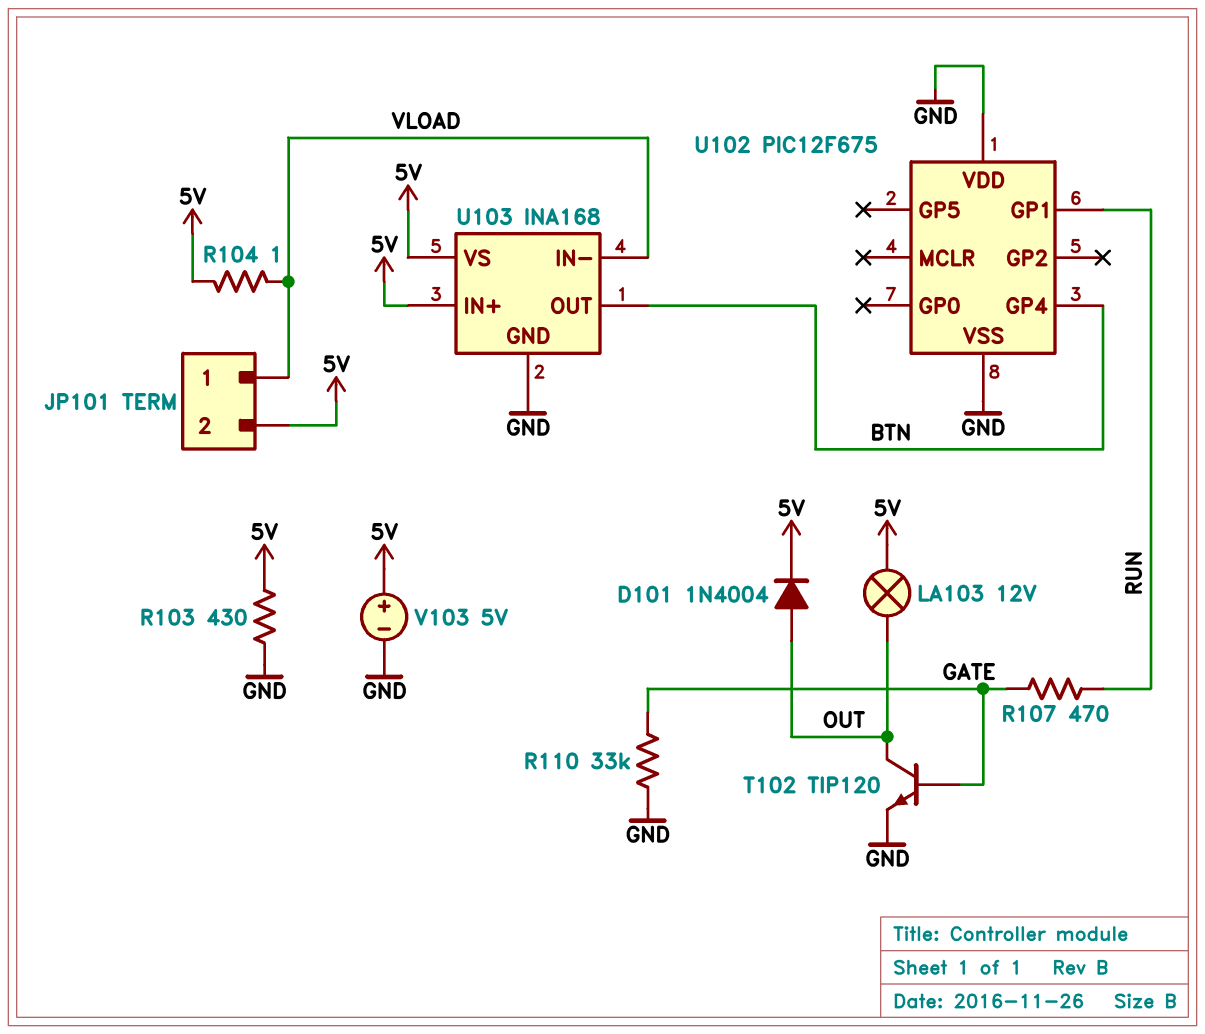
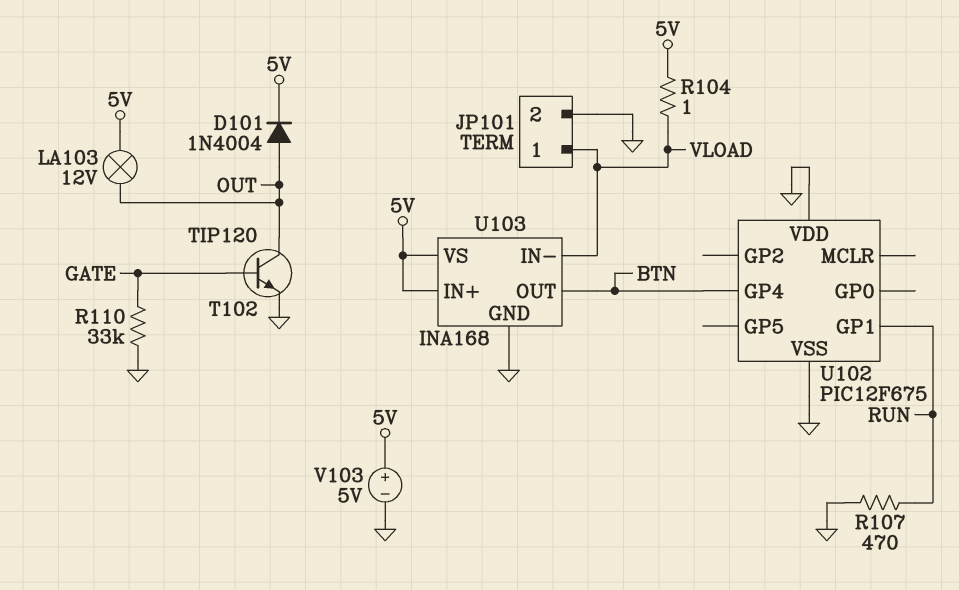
JP101 pin 2: 5V -> GND
R103: 430 (5V, GND) -> none
R107: 470 (GATE, RUN) -> 470 (GND, RUN)

